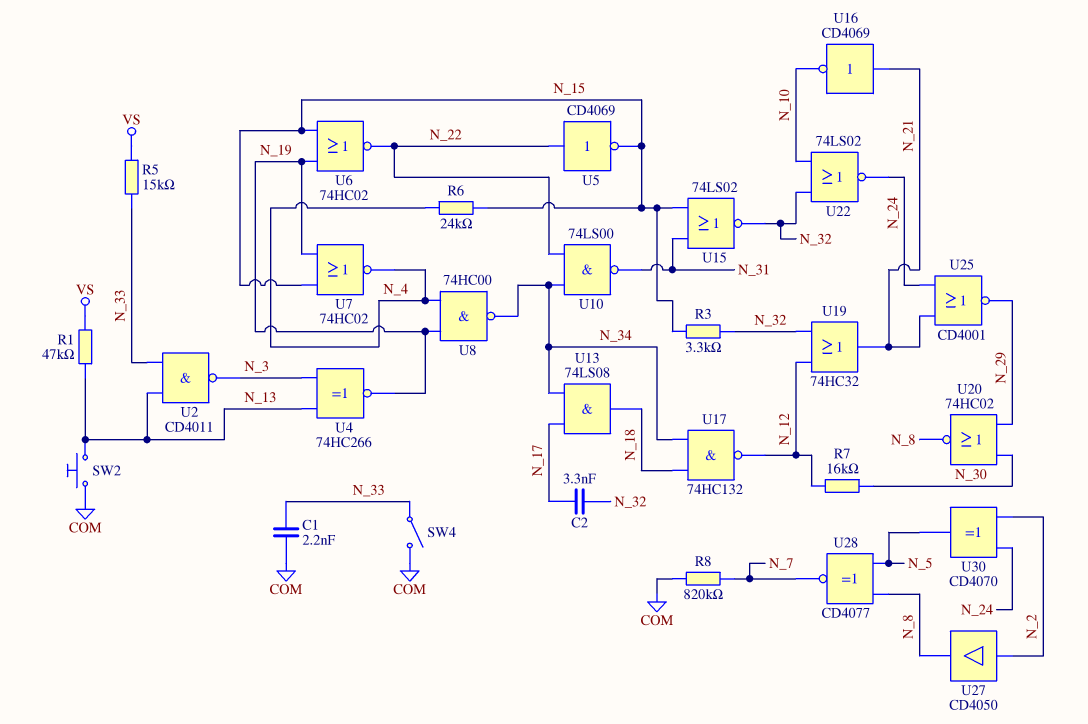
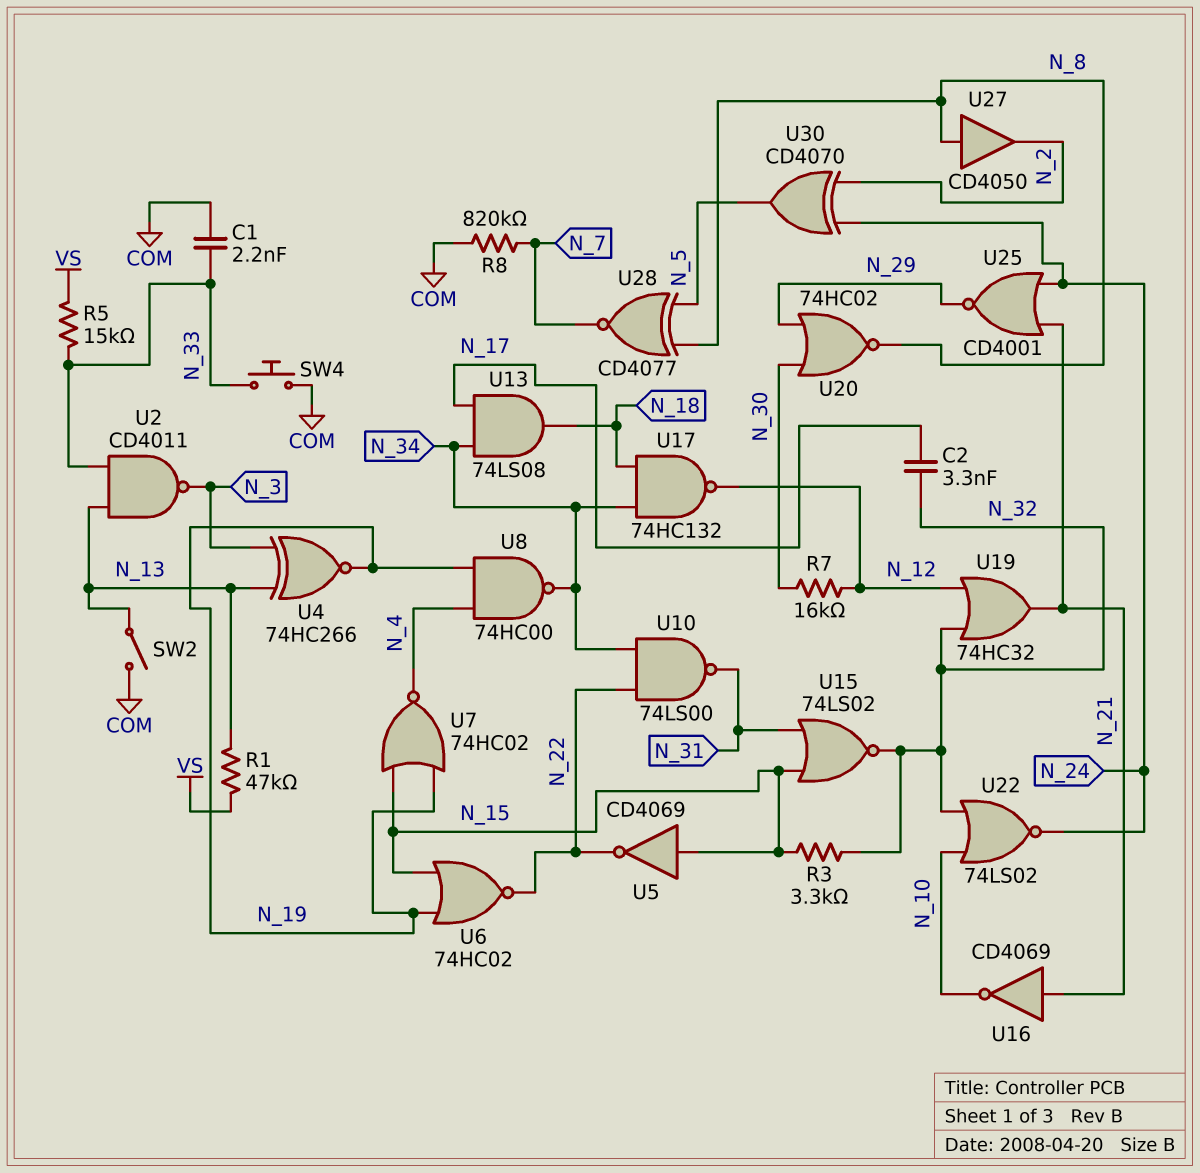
R6: 24k (N_4, N_15) -> none
SW2: button (COM, N_13) -> switch (COM, N_13)
SW4: switch (COM, N_33) -> button (COM, N_33)
U5: NOT CD4069 (in N_22, out N_15) -> NOT CD4069 (in N_15, out N_22)
U27: buffer CD4050 (in N_2, out N_8) -> buffer CD4050 (in N_8, out N_2)

